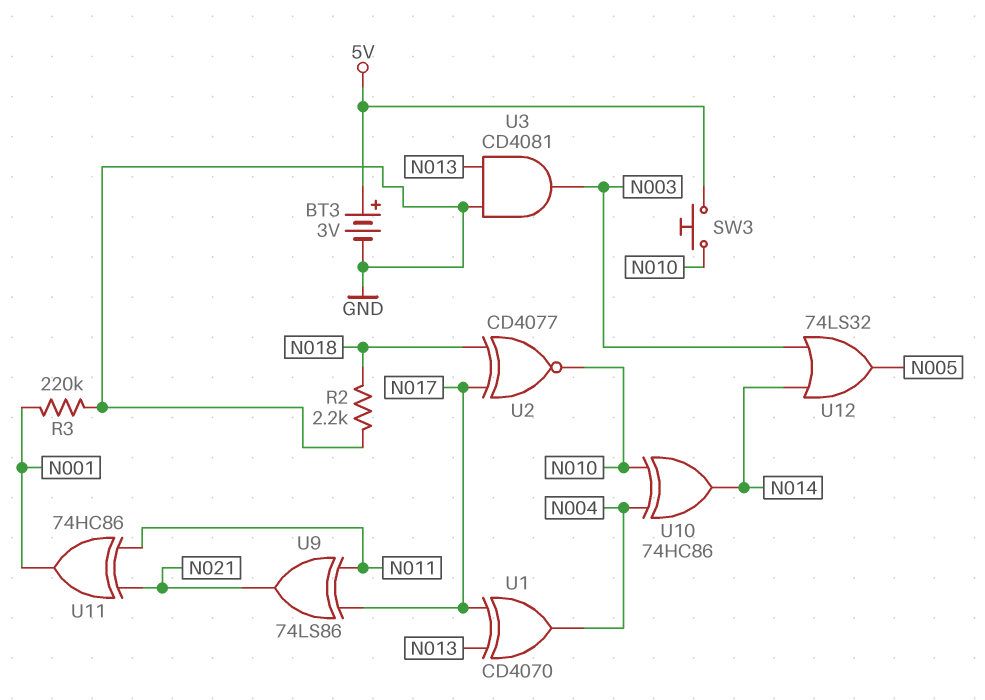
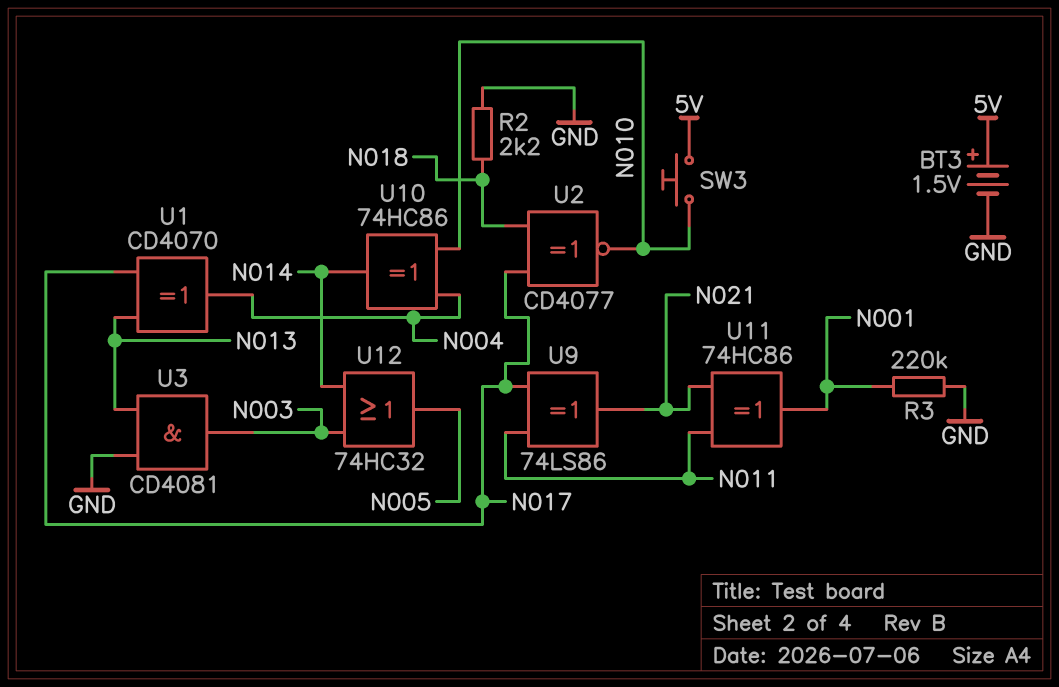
BT3: 3V (plus 5V, minus GND) -> 1.5V (plus 5V, minus GND)
U12: OR 74LS32 (in N003, in N014, out N005) -> OR 74HC32 (in N003, in N014, out N005)

